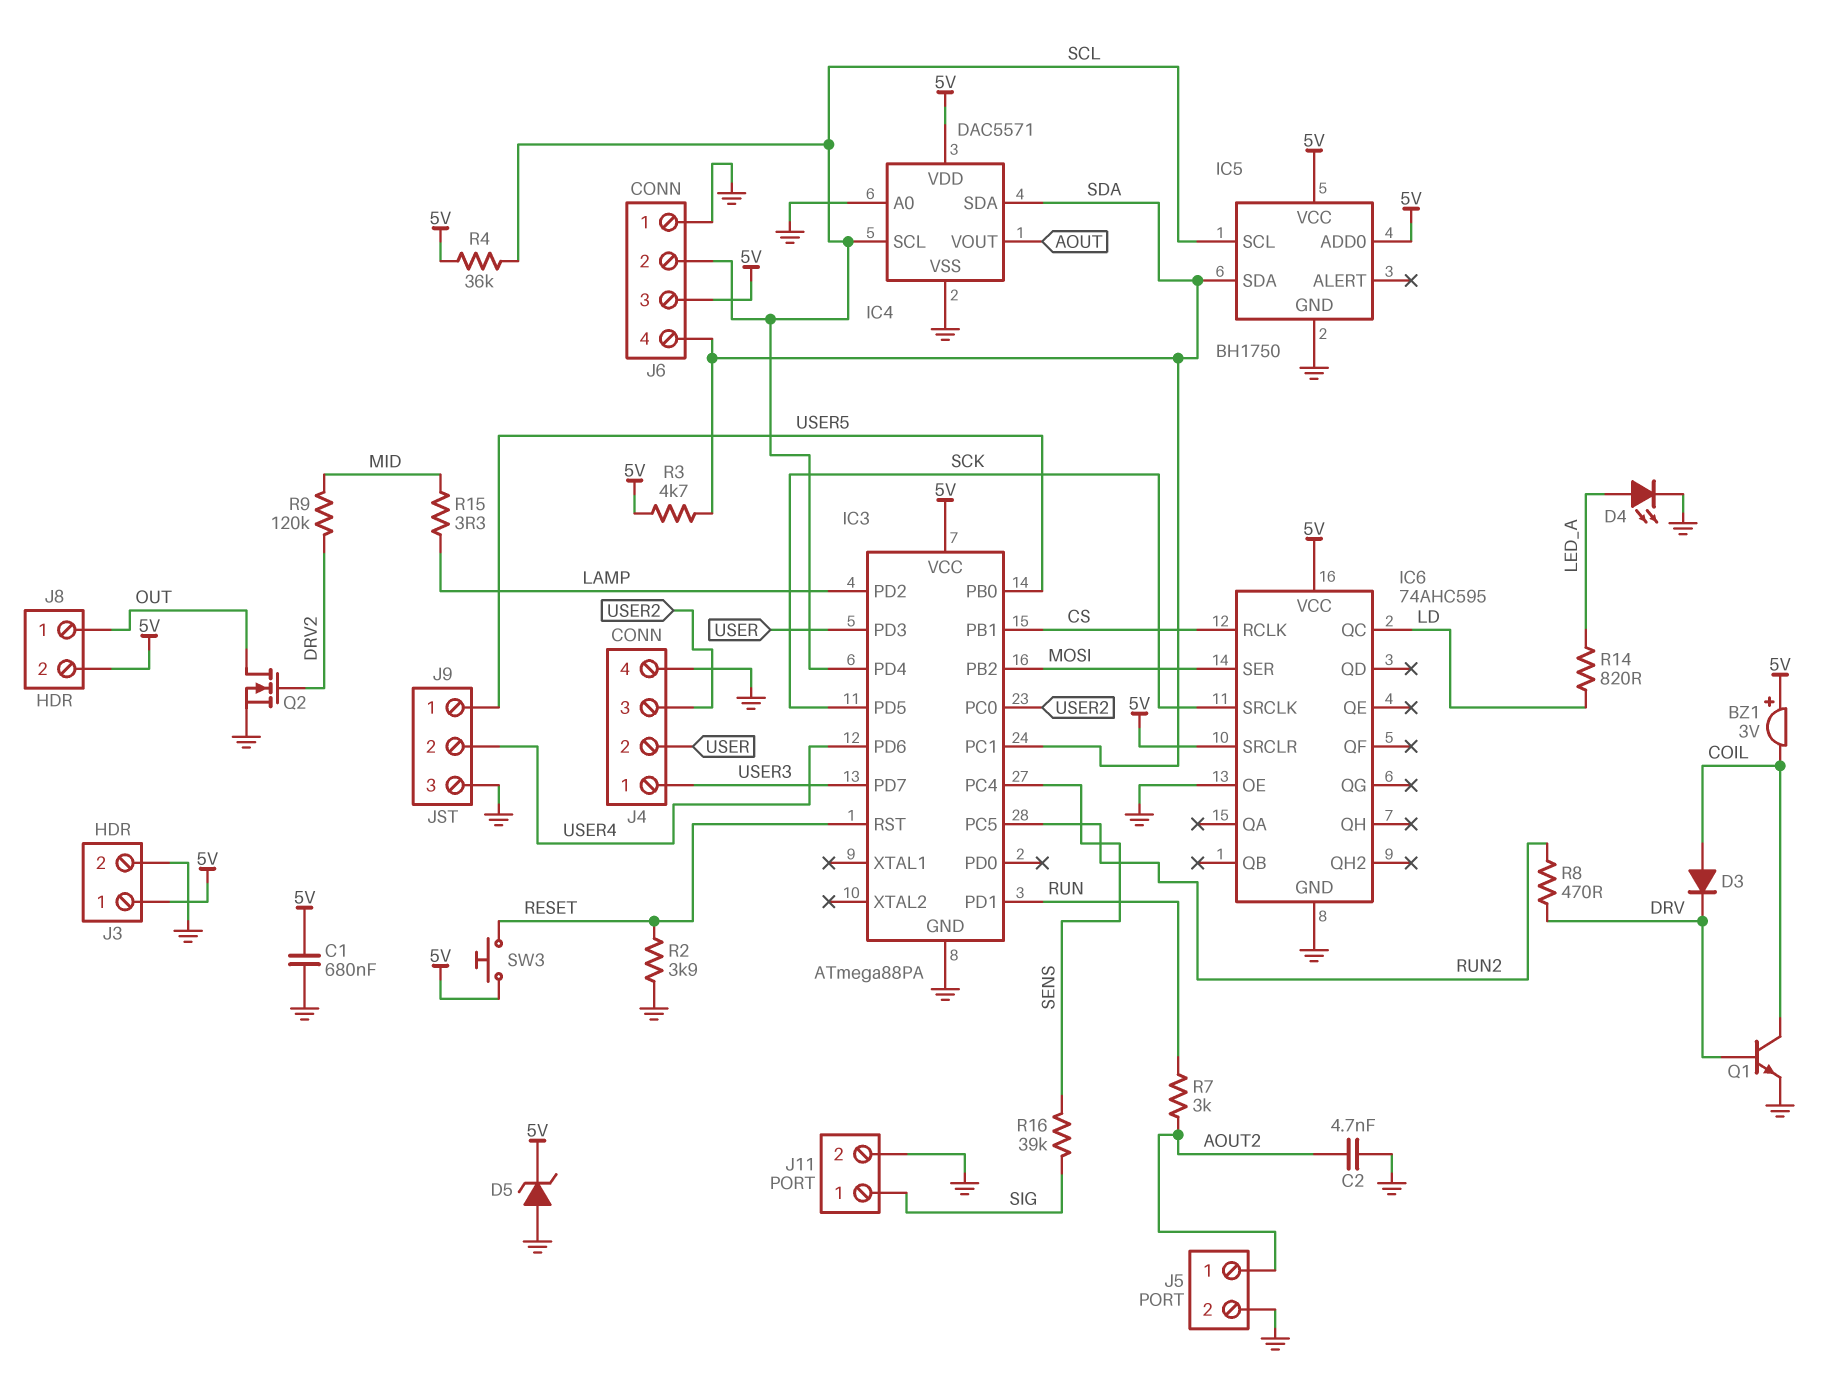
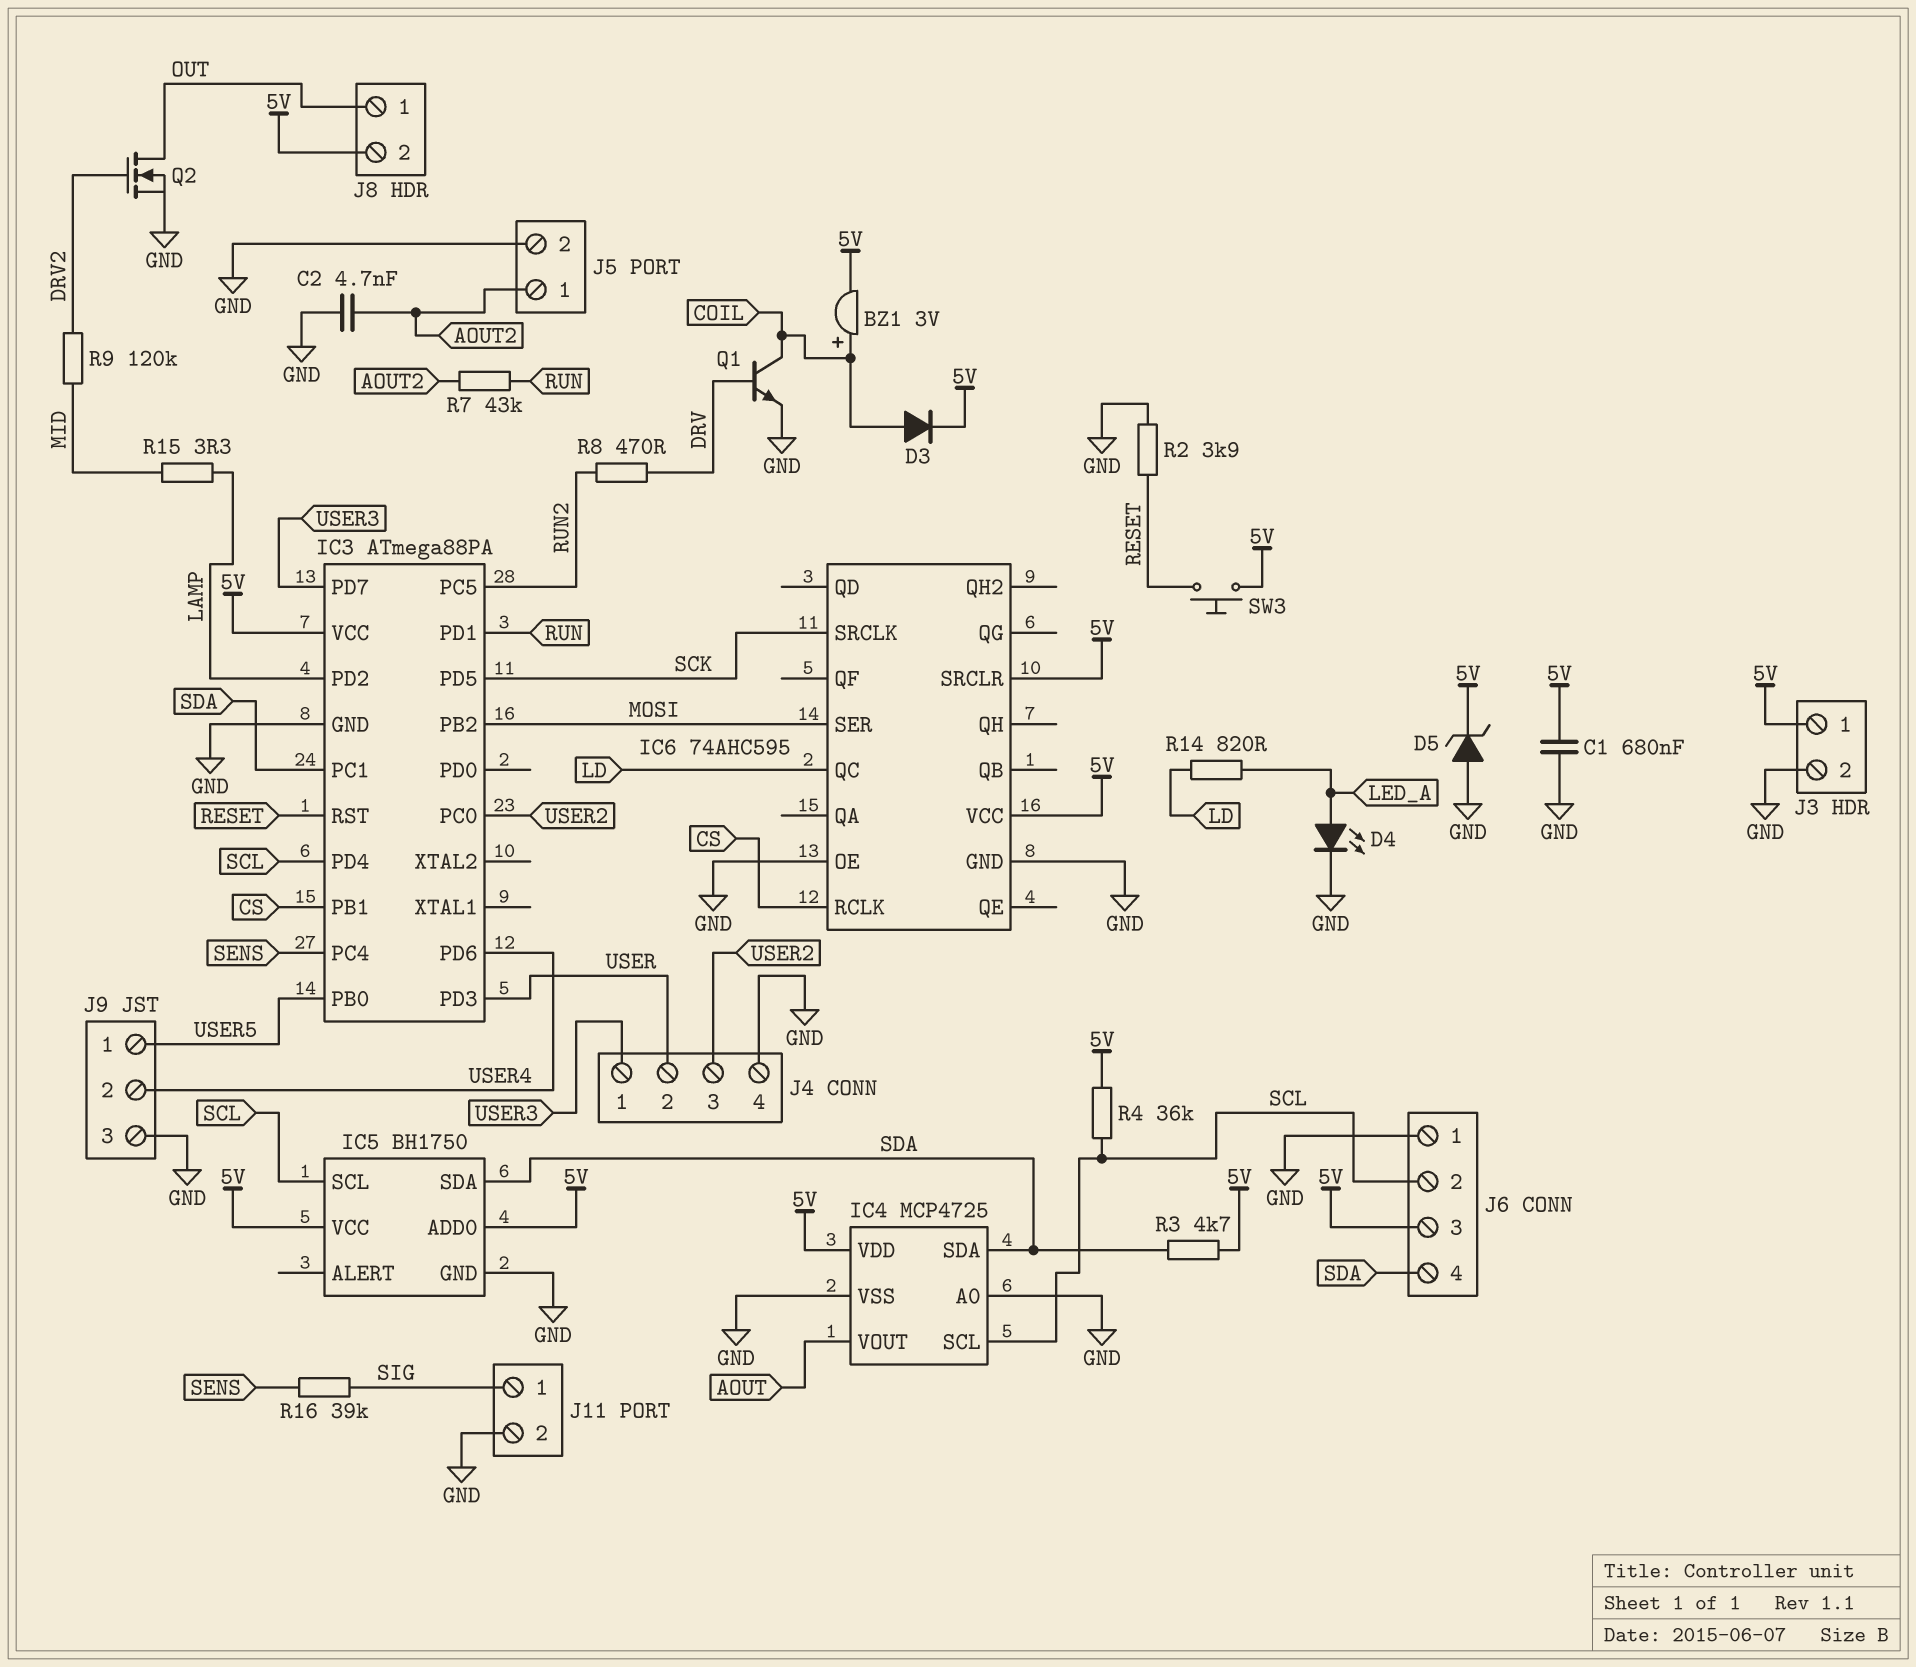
BZ1: buzzer 3V (plus 5V, minus COIL) -> buzzer 3V (plus COIL, minus 5V)
D3: diode (A COIL, K DRV) -> diode (A COIL, K 5V)
IC4: DAC5571 -> MCP4725
R7: 3k (AOUT2, RUN) -> 43k (AOUT2, RUN)

